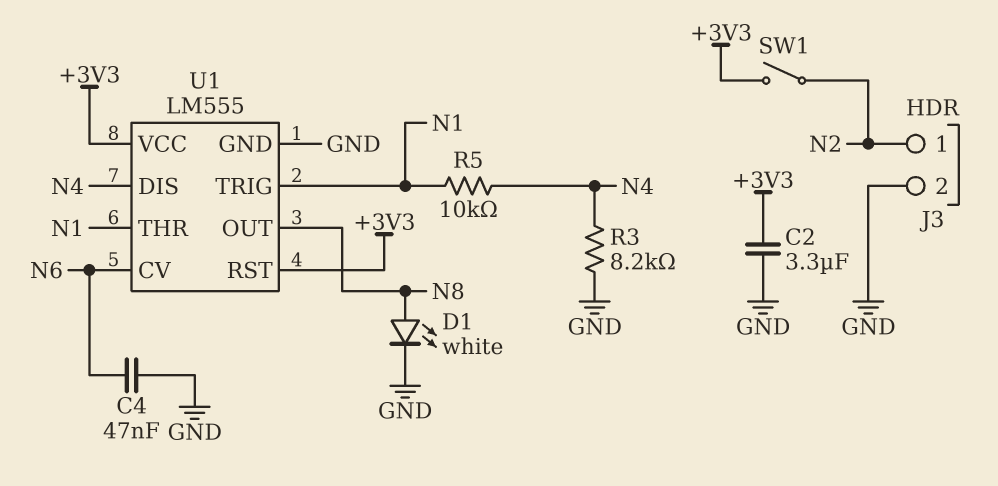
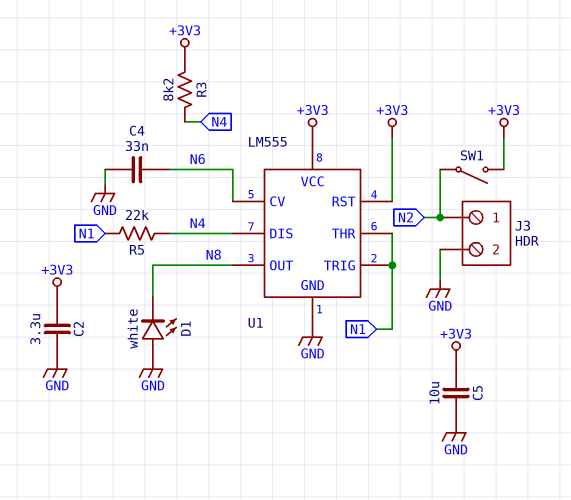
C4: 47nF (GND, N6) -> 33nF (GND, N6)
C5: none -> 10uF (+3V3, GND)
D1: LED white (A N8, K GND) -> LED white (A GND, K N8)
R3: 8.2k (GND, N4) -> 8.2k (+3V3, N4)
R5: 10k (N1, N4) -> 22k (N1, N4)

